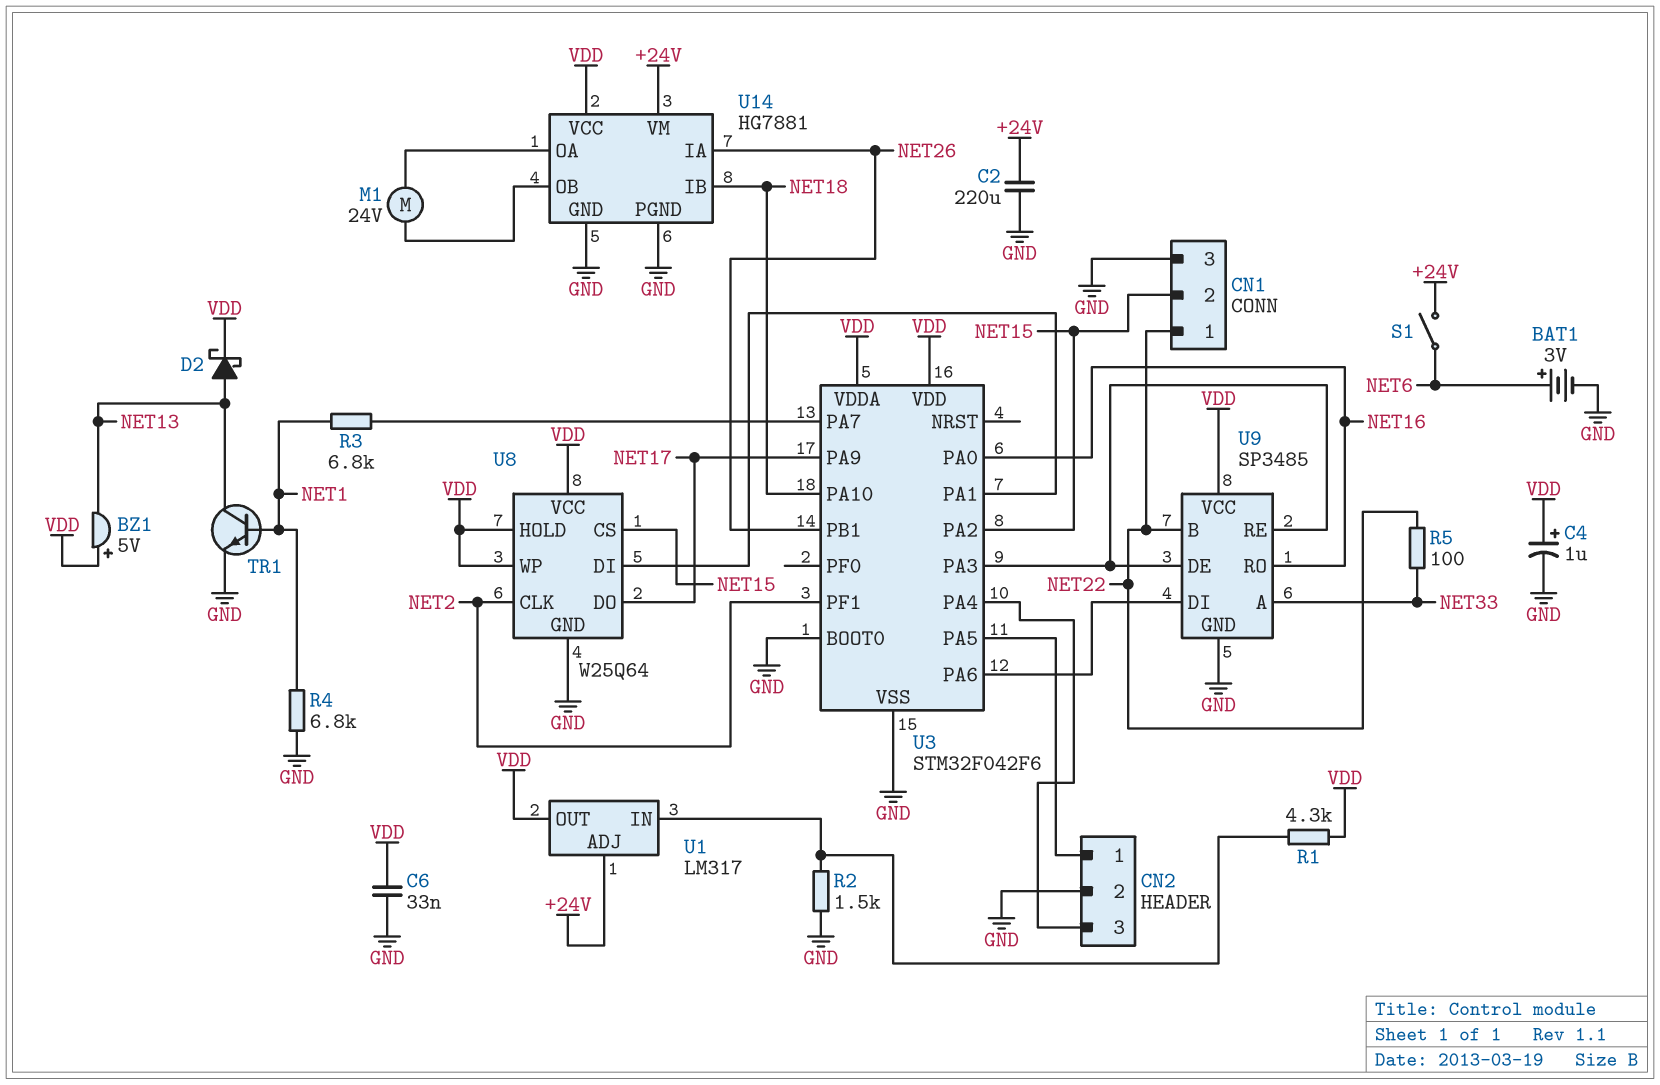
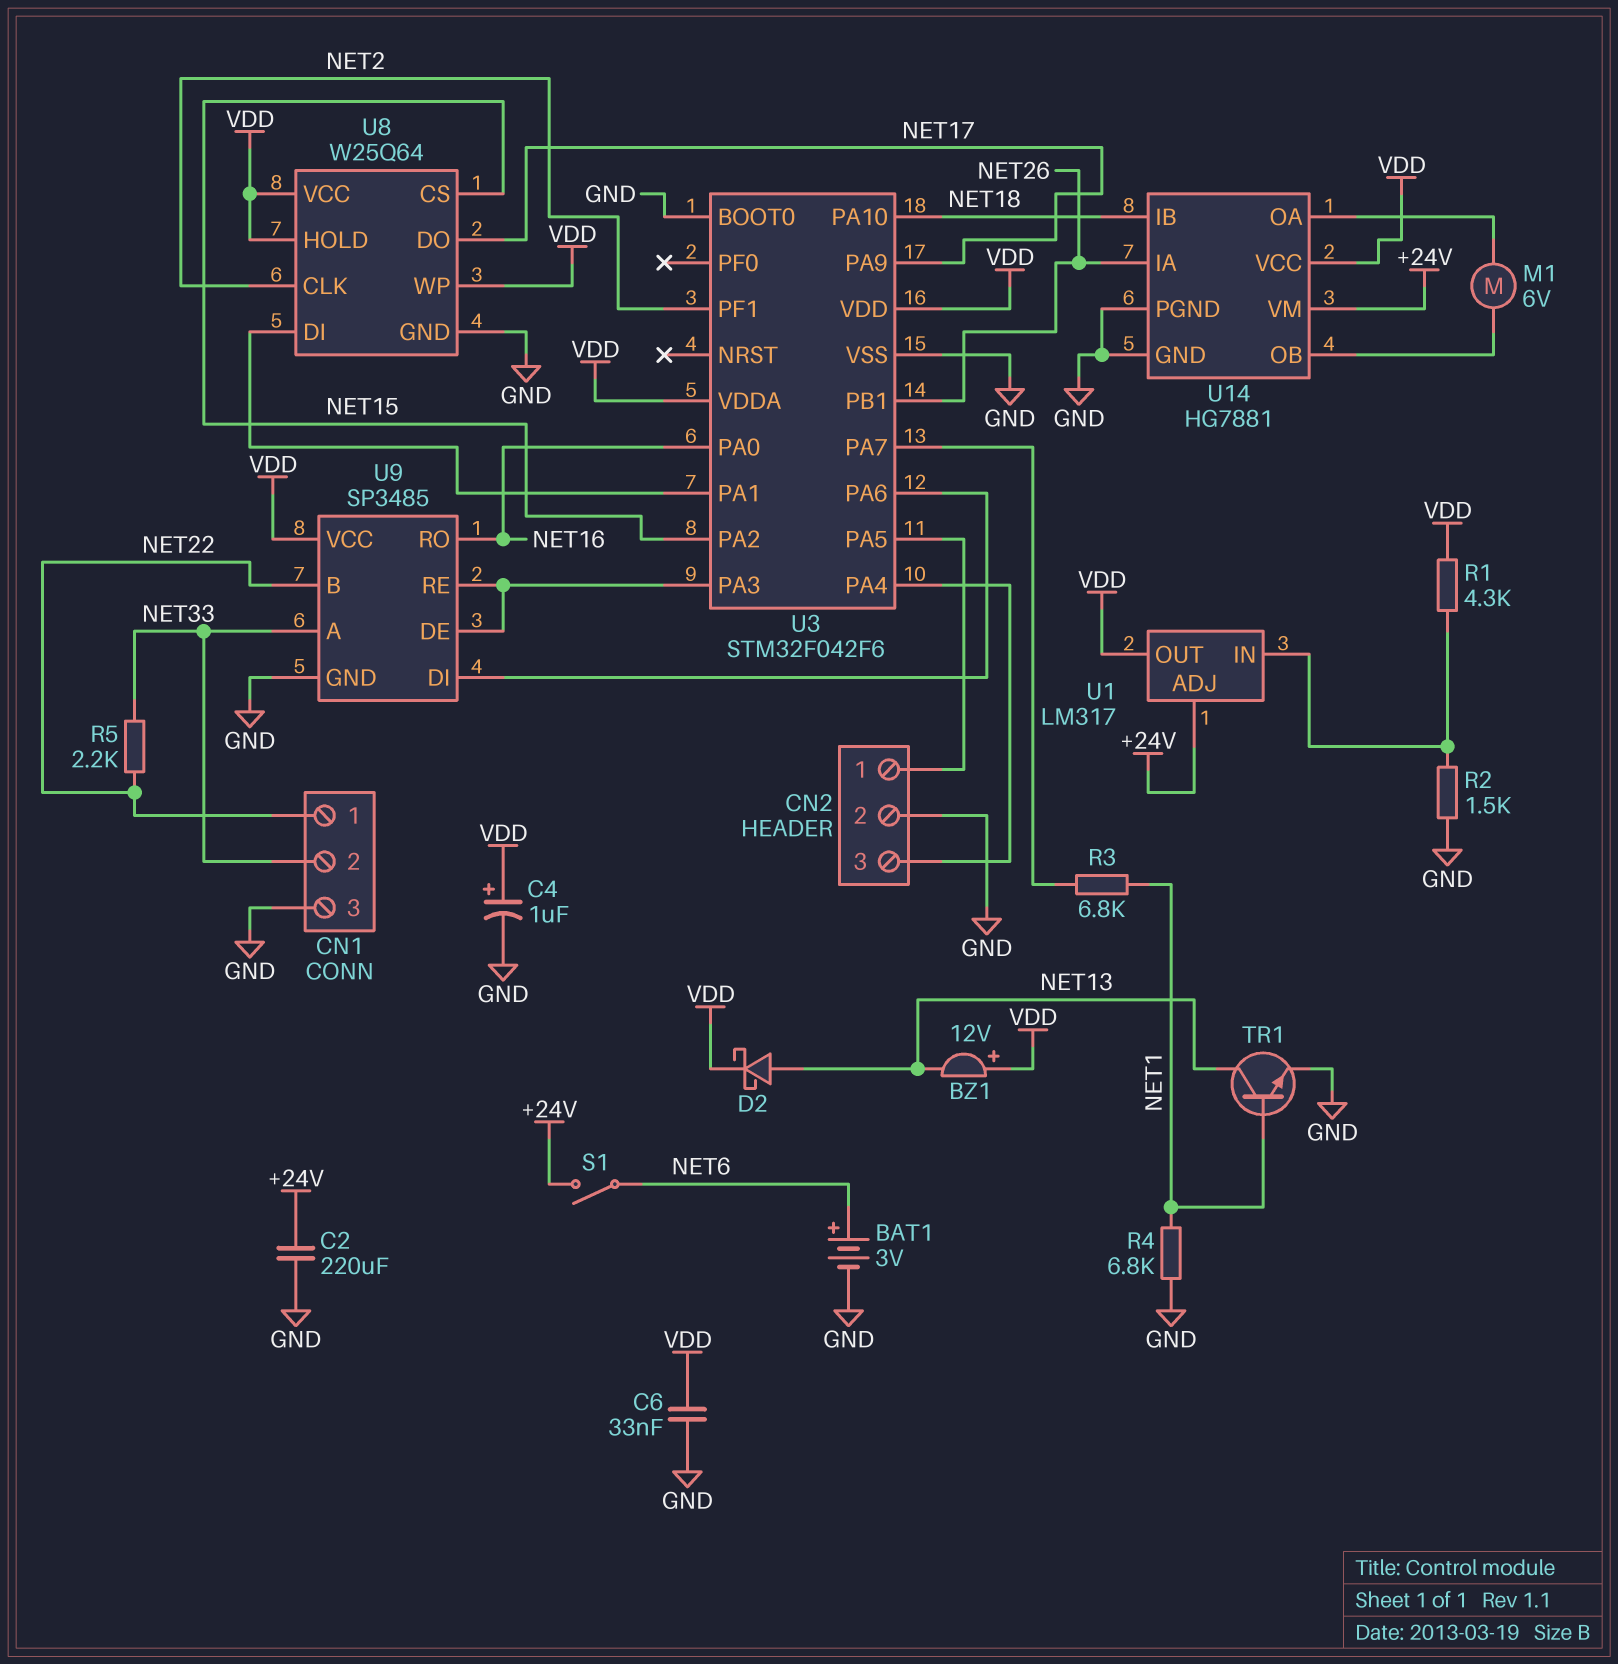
BZ1: buzzer 5V (plus VDD, minus NET13) -> buzzer 12V (plus VDD, minus NET13)
CN1 pin 2: NET15 -> NET33
M1: motor 24V (U14/OA, U14/OB) -> motor 6V (U14/OA, U14/OB)
R5: 100 (NET22, NET33) -> 2.2k (NET22, NET33)

